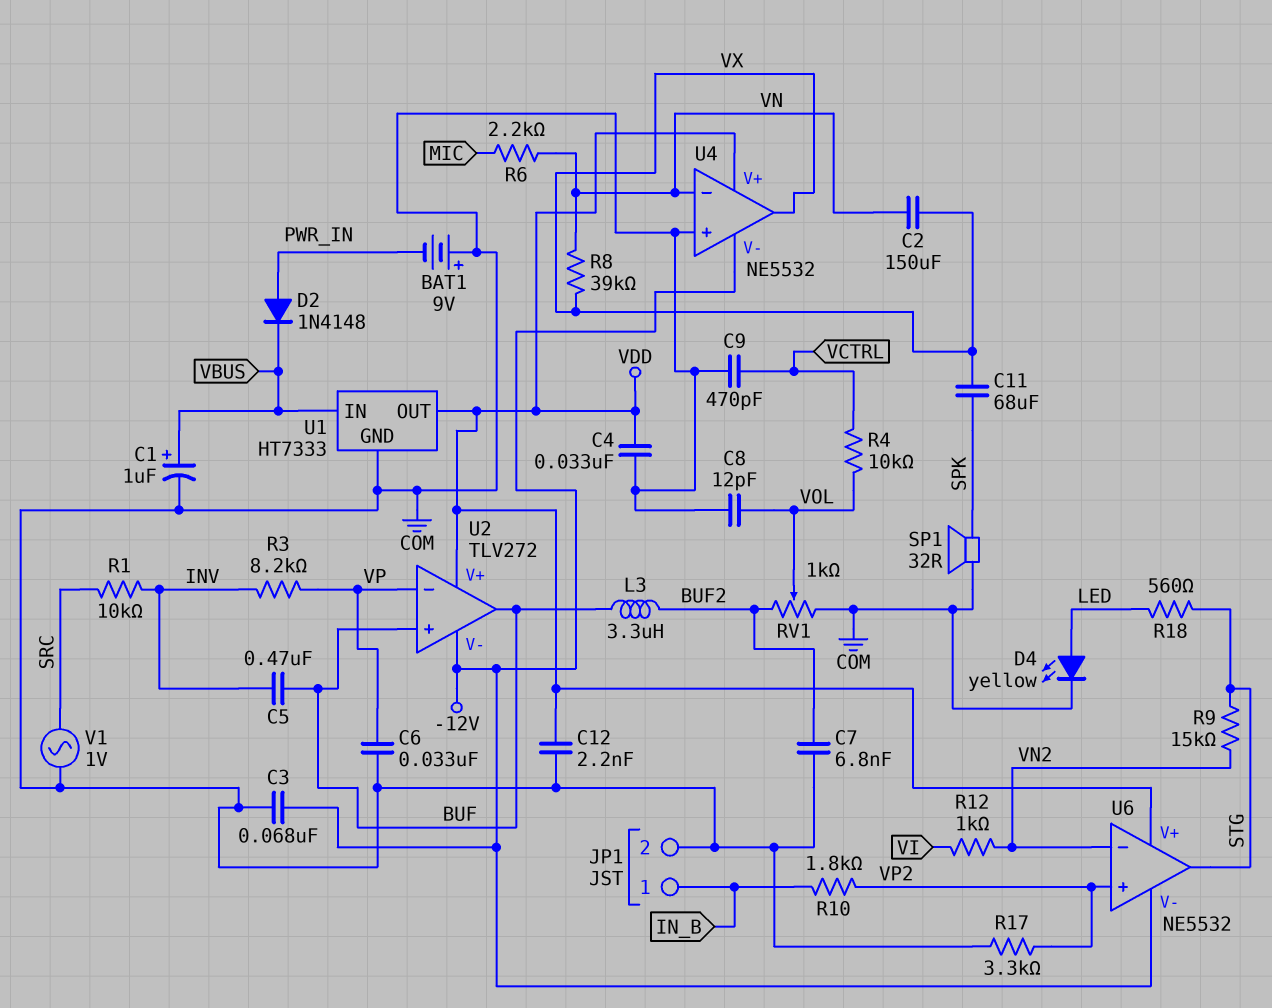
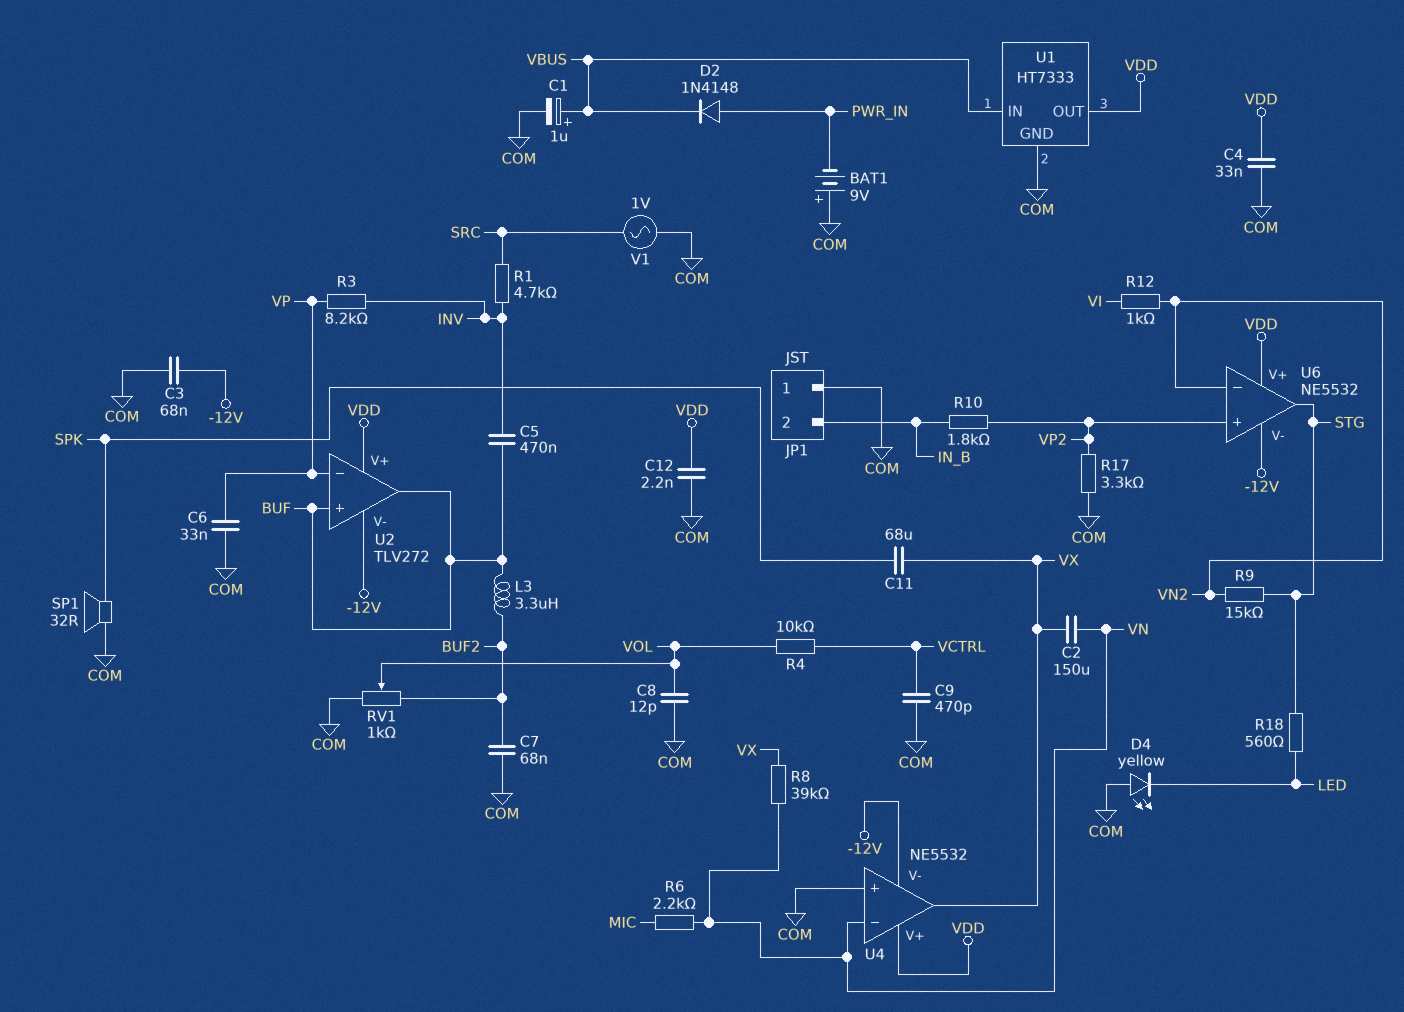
C7: 6.8nF (BUF2, COM) -> 68nF (BUF2, COM)
D4: LED yellow (A LED, K COM) -> LED yellow (A COM, K LED)
JP1 pin 1: IN_B -> COM
JP1 pin 2: COM -> IN_B
R1: 10k (INV, SRC) -> 4.7k (INV, SRC)

